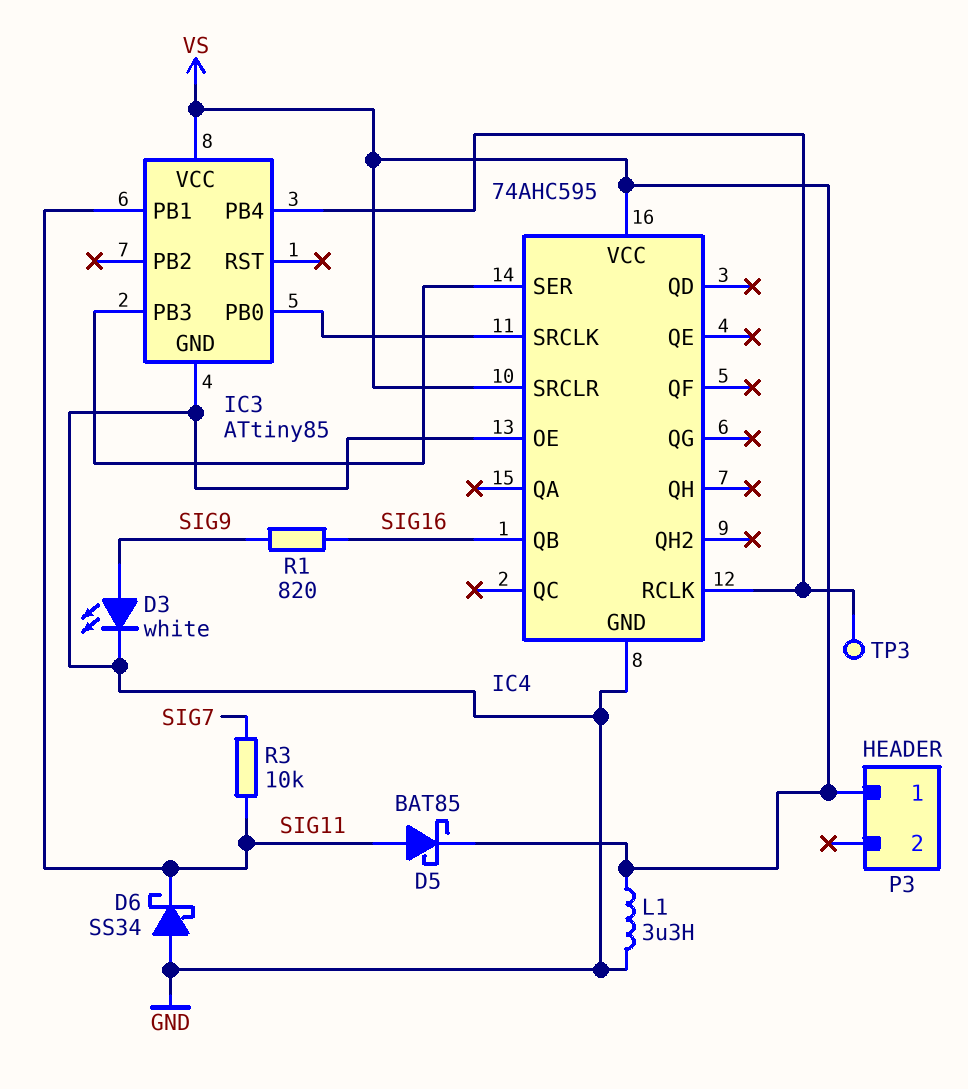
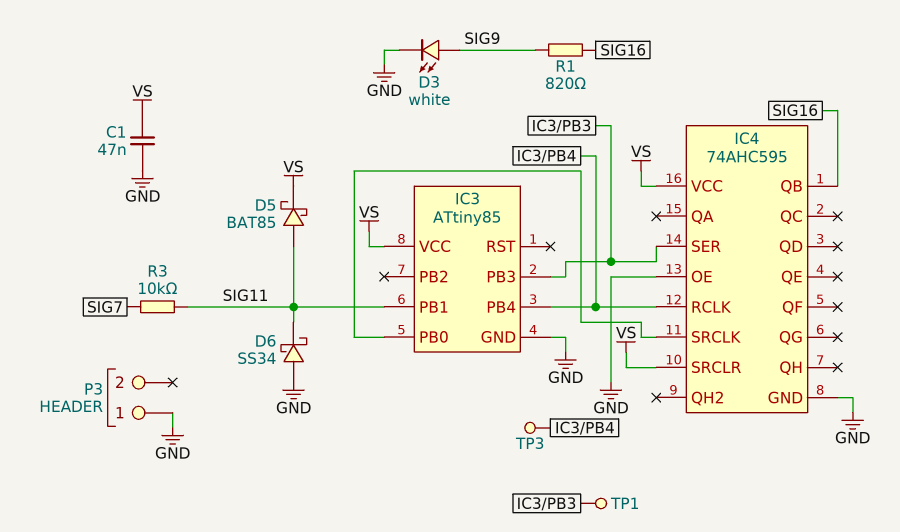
C1: none -> 47nF (GND, VS)
L1: 3.3uH (GND, VS) -> none
P3 pin 1: VS -> GND
TP1: none -> test point (IC3/PB3)

